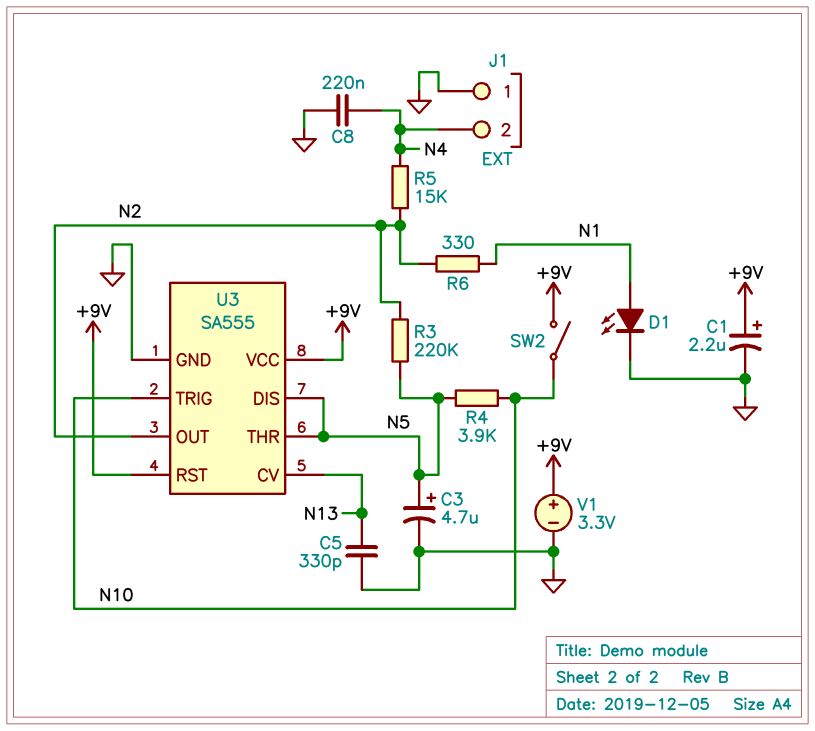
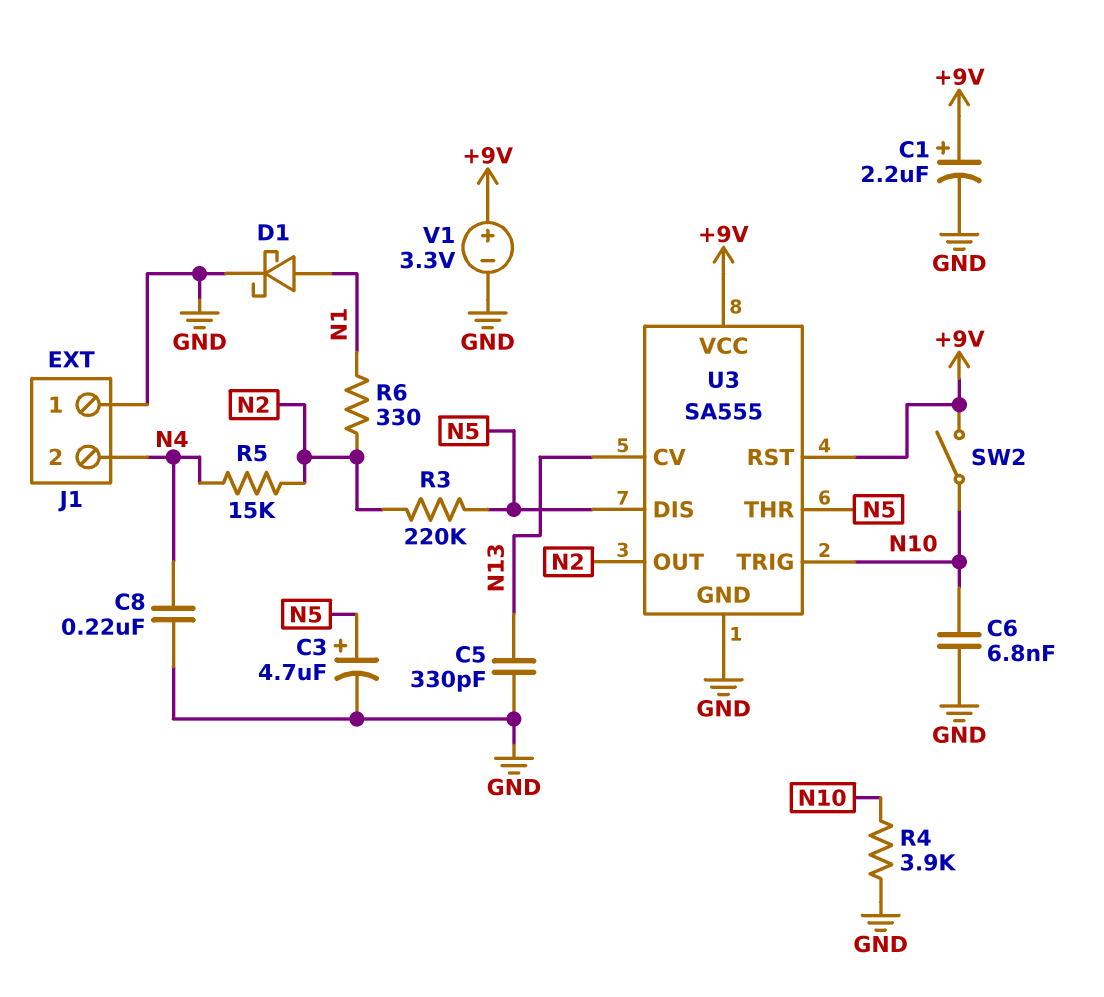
C6: none -> 6.8nF (GND, N10)
D1: LED (A N1, K GND) -> schottky (A N1, K GND)
R4: 3.9k (N5, N10) -> 3.9k (GND, N10)

